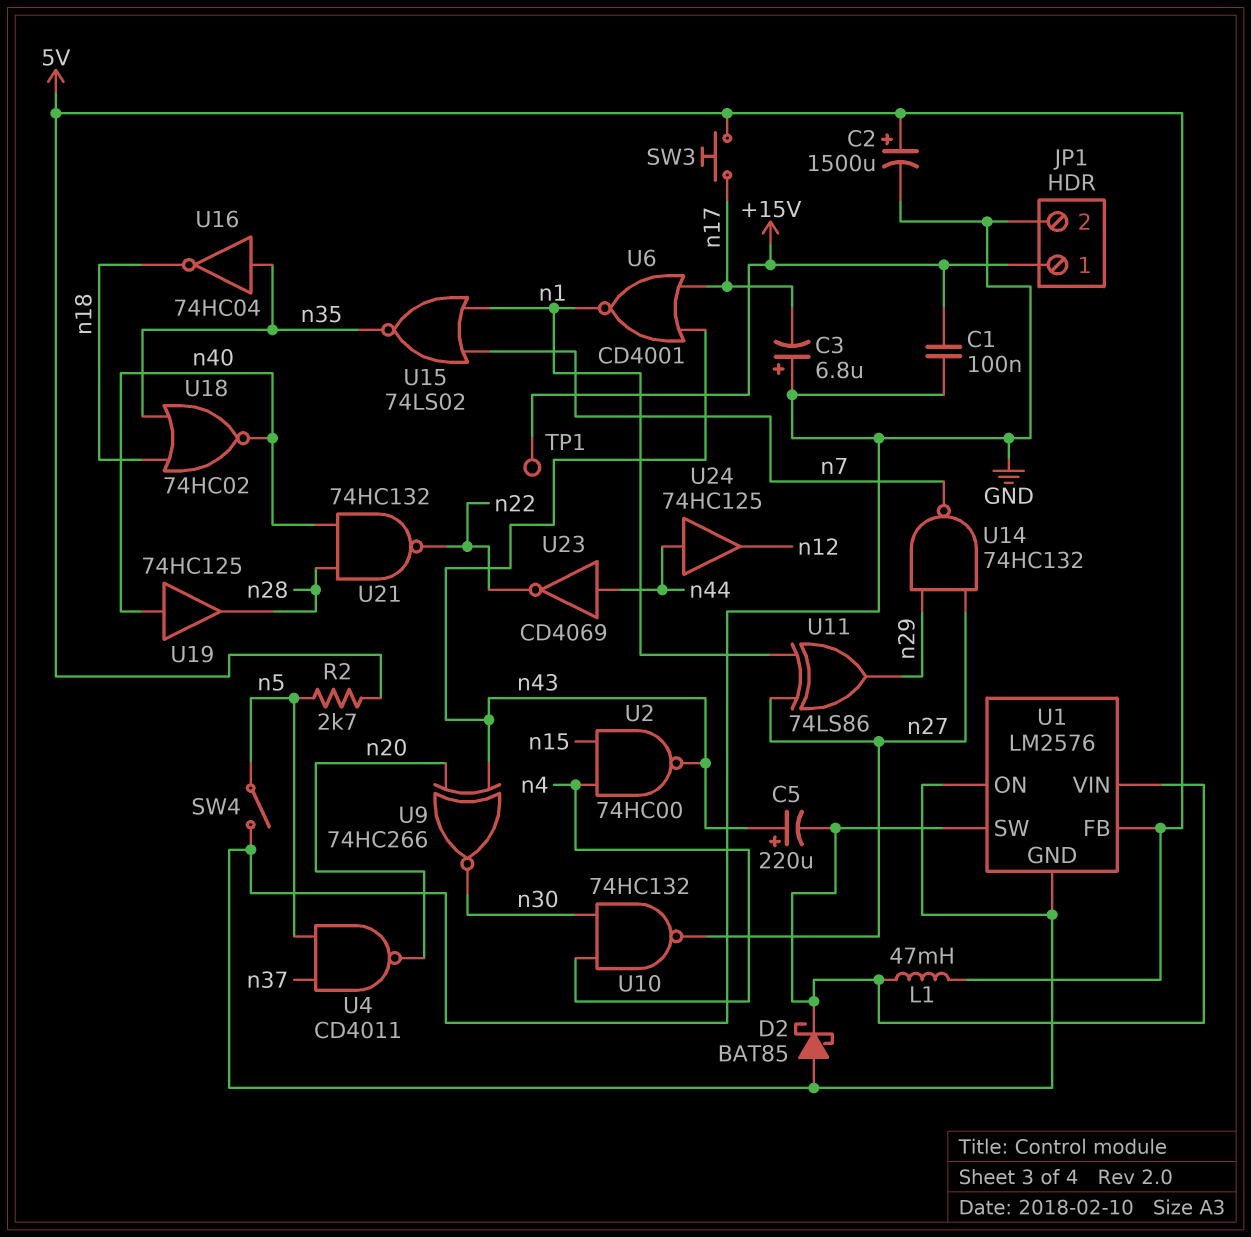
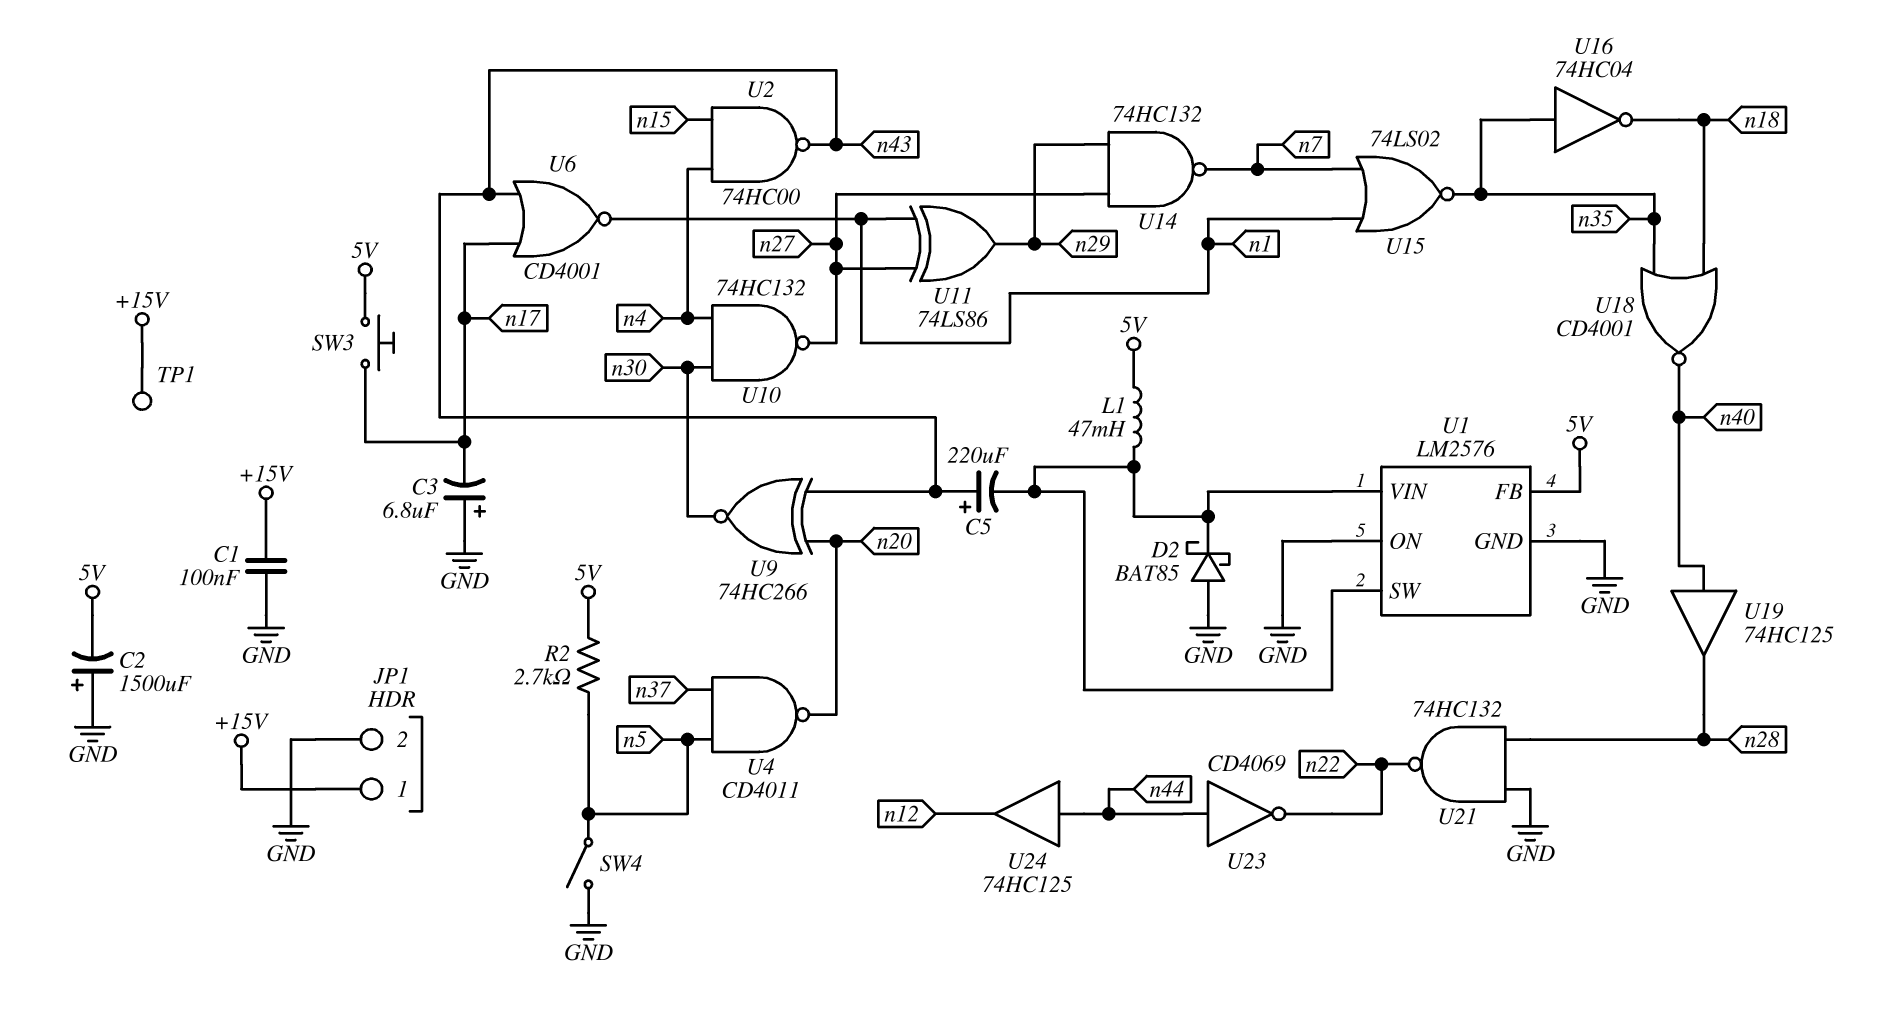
C2: 1500uF (plus 5V, minus GND) -> 1500uF (plus GND, minus 5V)
U18: NOR 74HC02 (in n18, in n35, out n40) -> NOR CD4001 (in n18, in n35, out n40)
U21: NAND 74HC132 (in n28, in n40, out n22) -> NAND 74HC132 (in GND, in n28, out n22)

